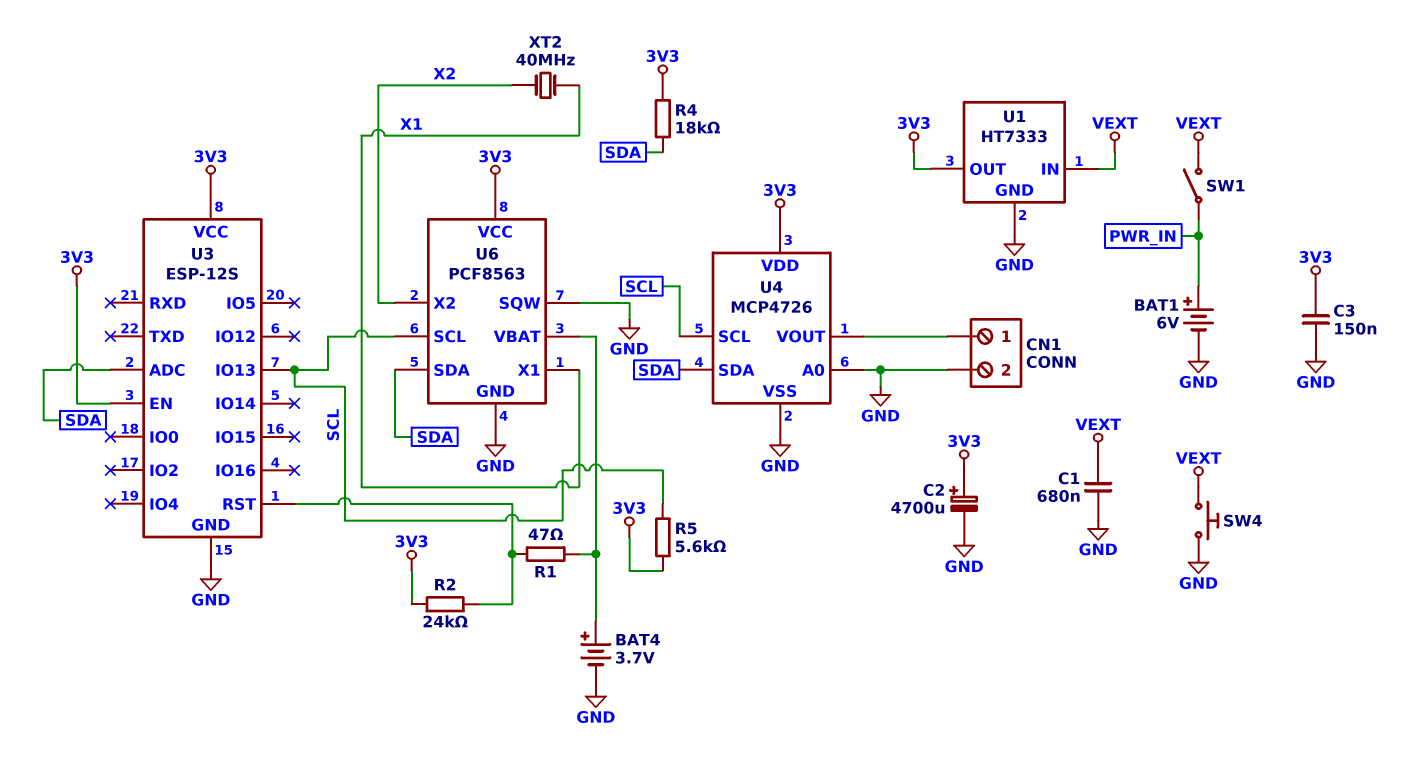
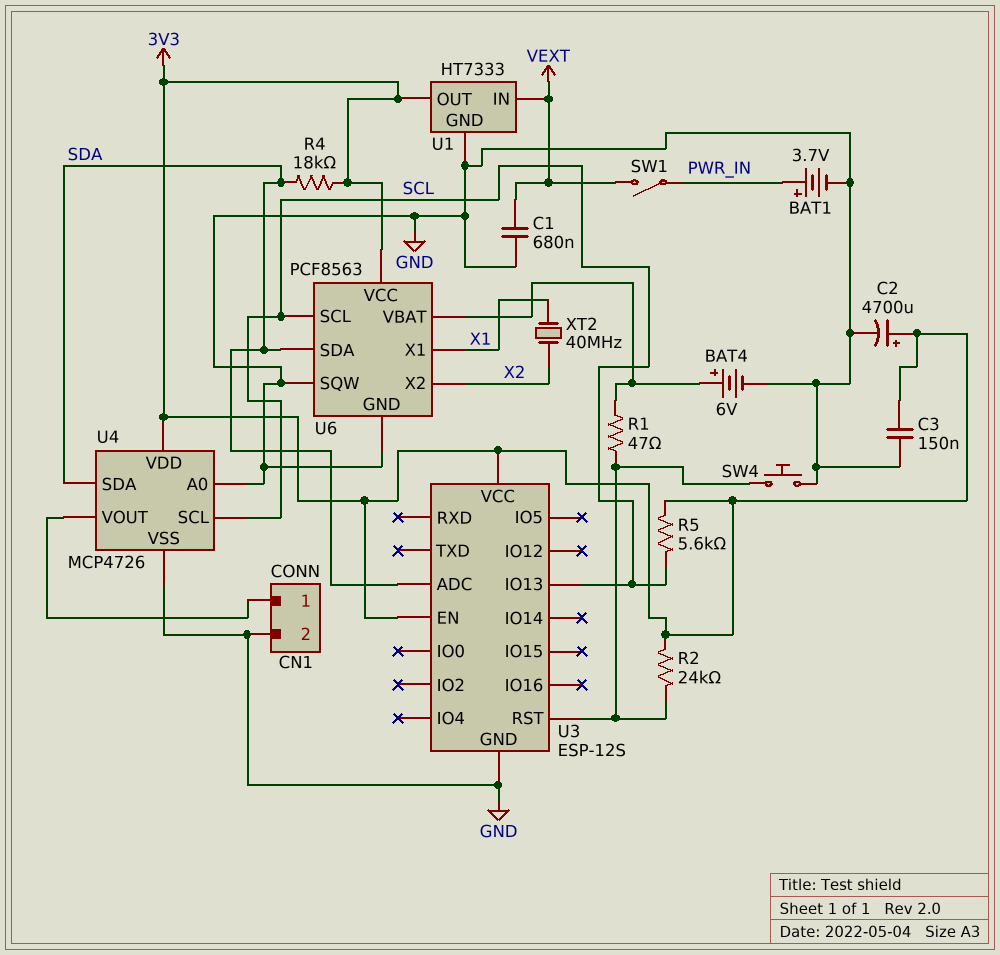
BAT1: 6V (plus PWR_IN, minus GND) -> 3.7V (plus PWR_IN, minus GND)
BAT4: 3.7V (plus U6/VBAT, minus GND) -> 6V (plus U6/VBAT, minus GND)
SW4: button (GND, VEXT) -> button (GND, U3/RST)

